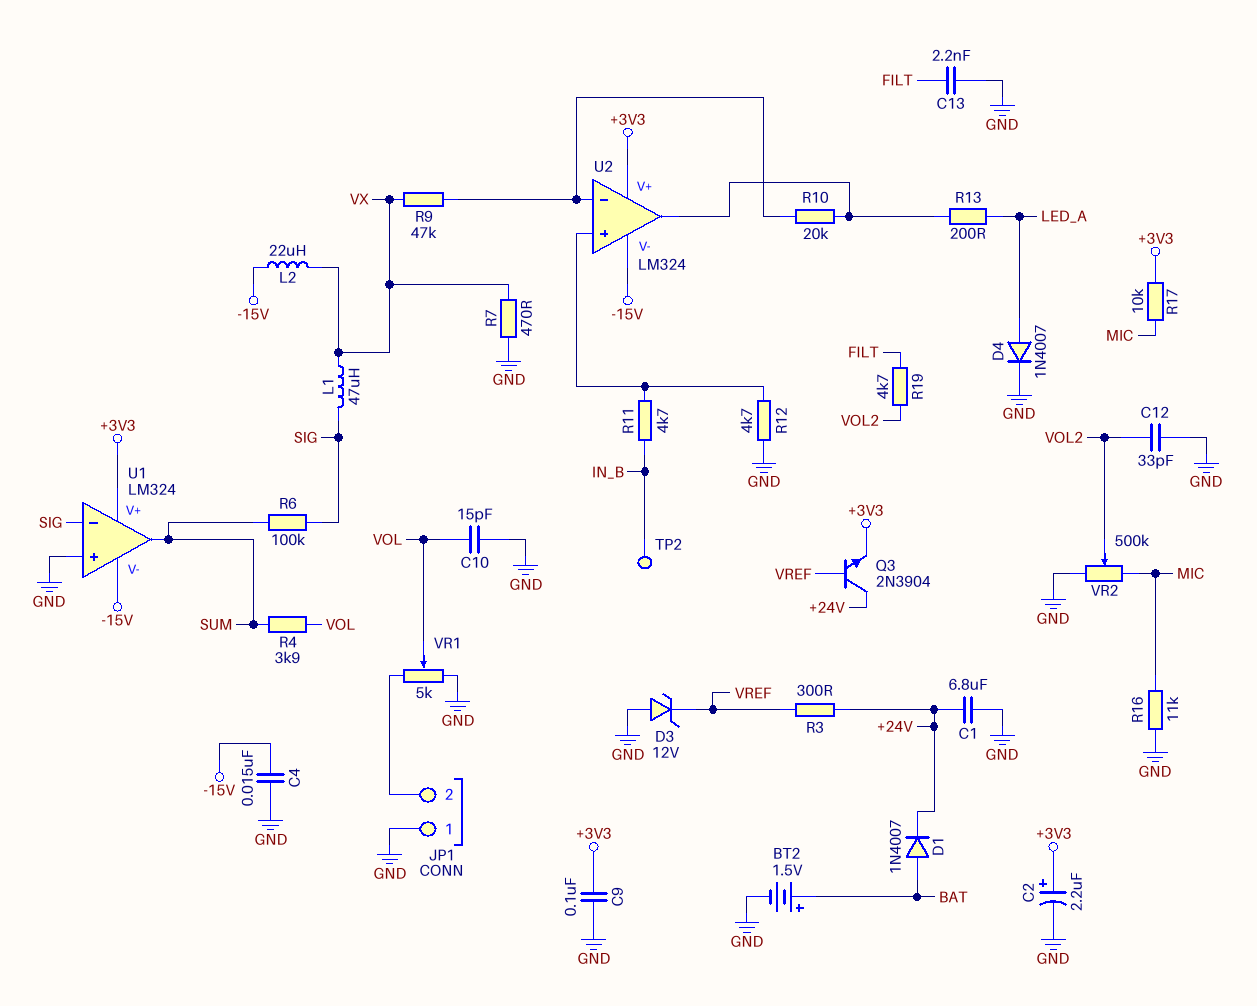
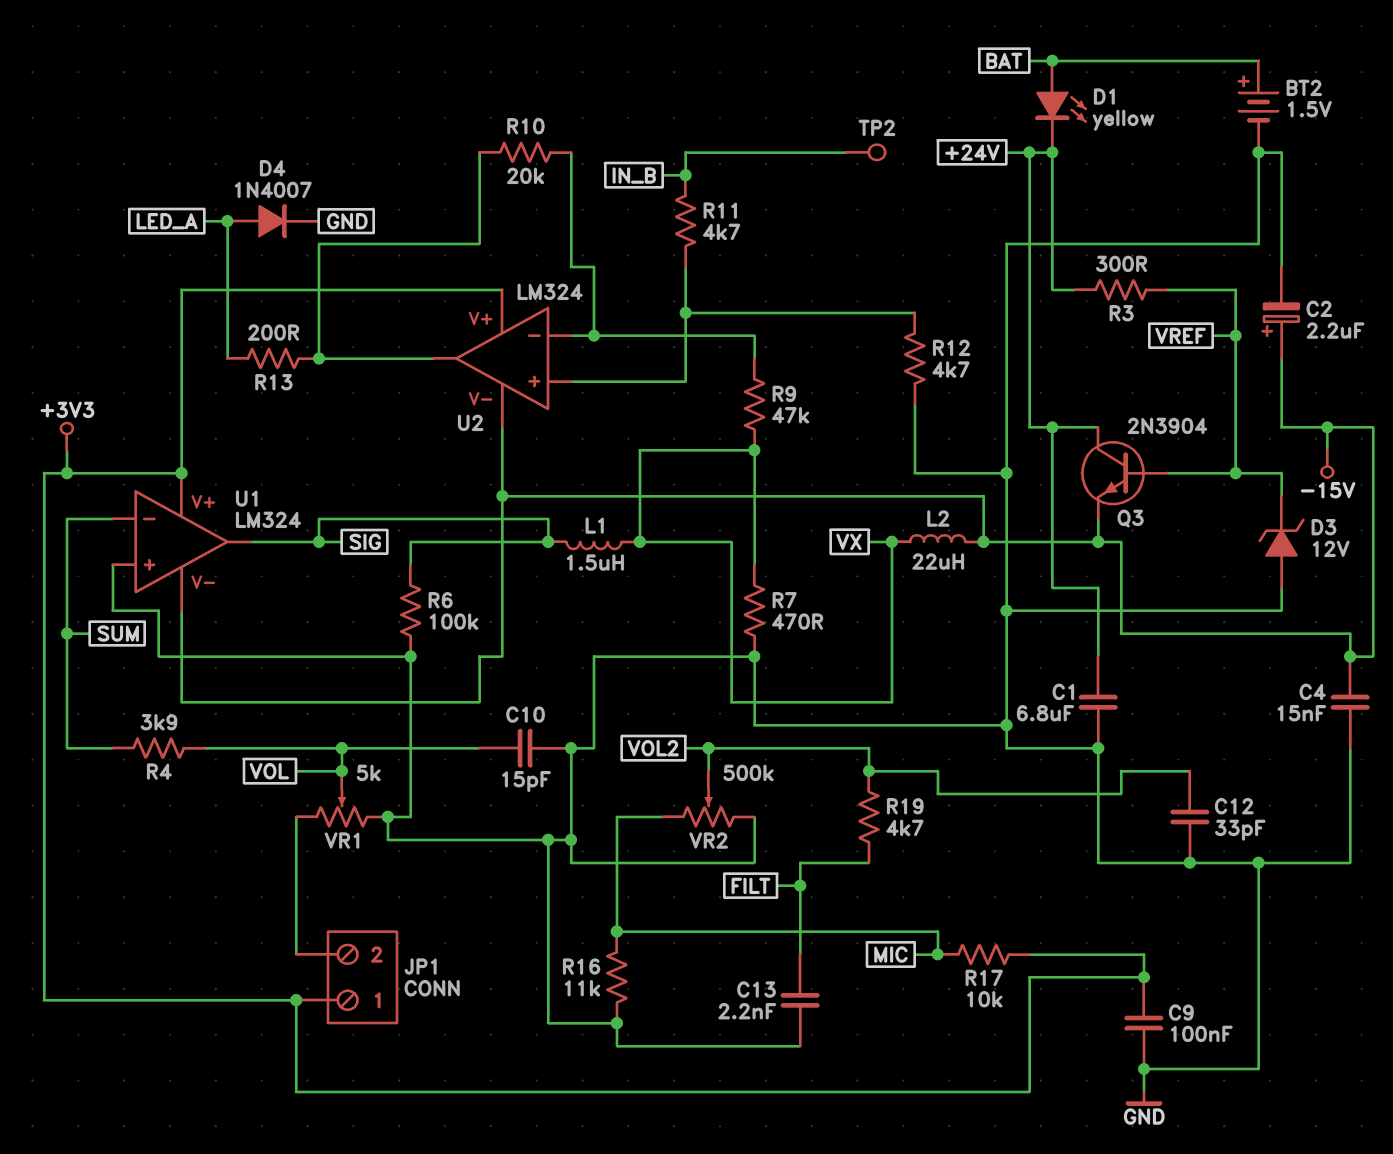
C2: 2.2uF (plus +3V3, minus GND) -> 2.2uF (plus -15V, minus GND)
D1: diode 1N4007 (A BAT, K +24V) -> LED yellow (A BAT, K +24V)
JP1 pin 1: GND -> +3V3
L1: 47uH (SIG, VX) -> 1.5uH (SIG, VX)
Q3: NPN 2N3904 (B VREF, C +24V, E +3V3) -> NPN 2N3904 (B VREF, C +24V, E -15V)
R6: 100k (SIG, SUM) -> 100k (GND, SIG)
U1 pin in-: SIG -> SUM
U1 pin out: SUM -> SIG

